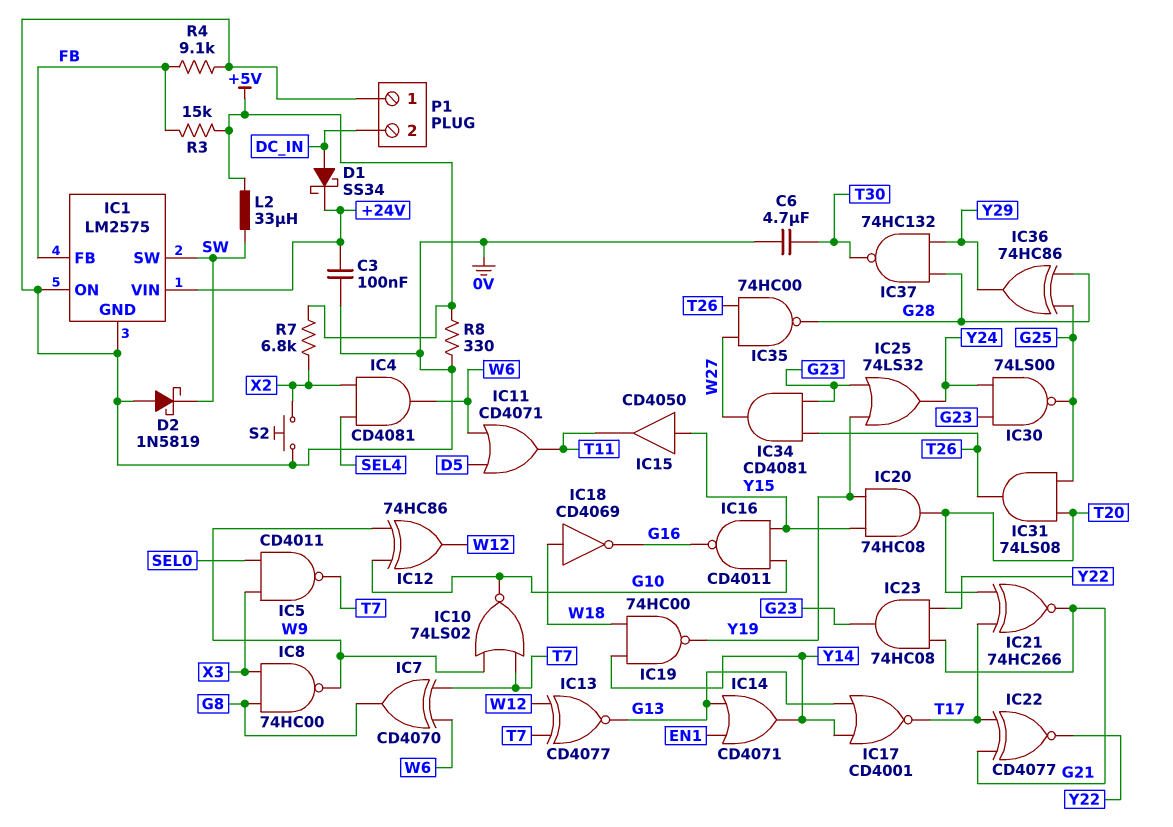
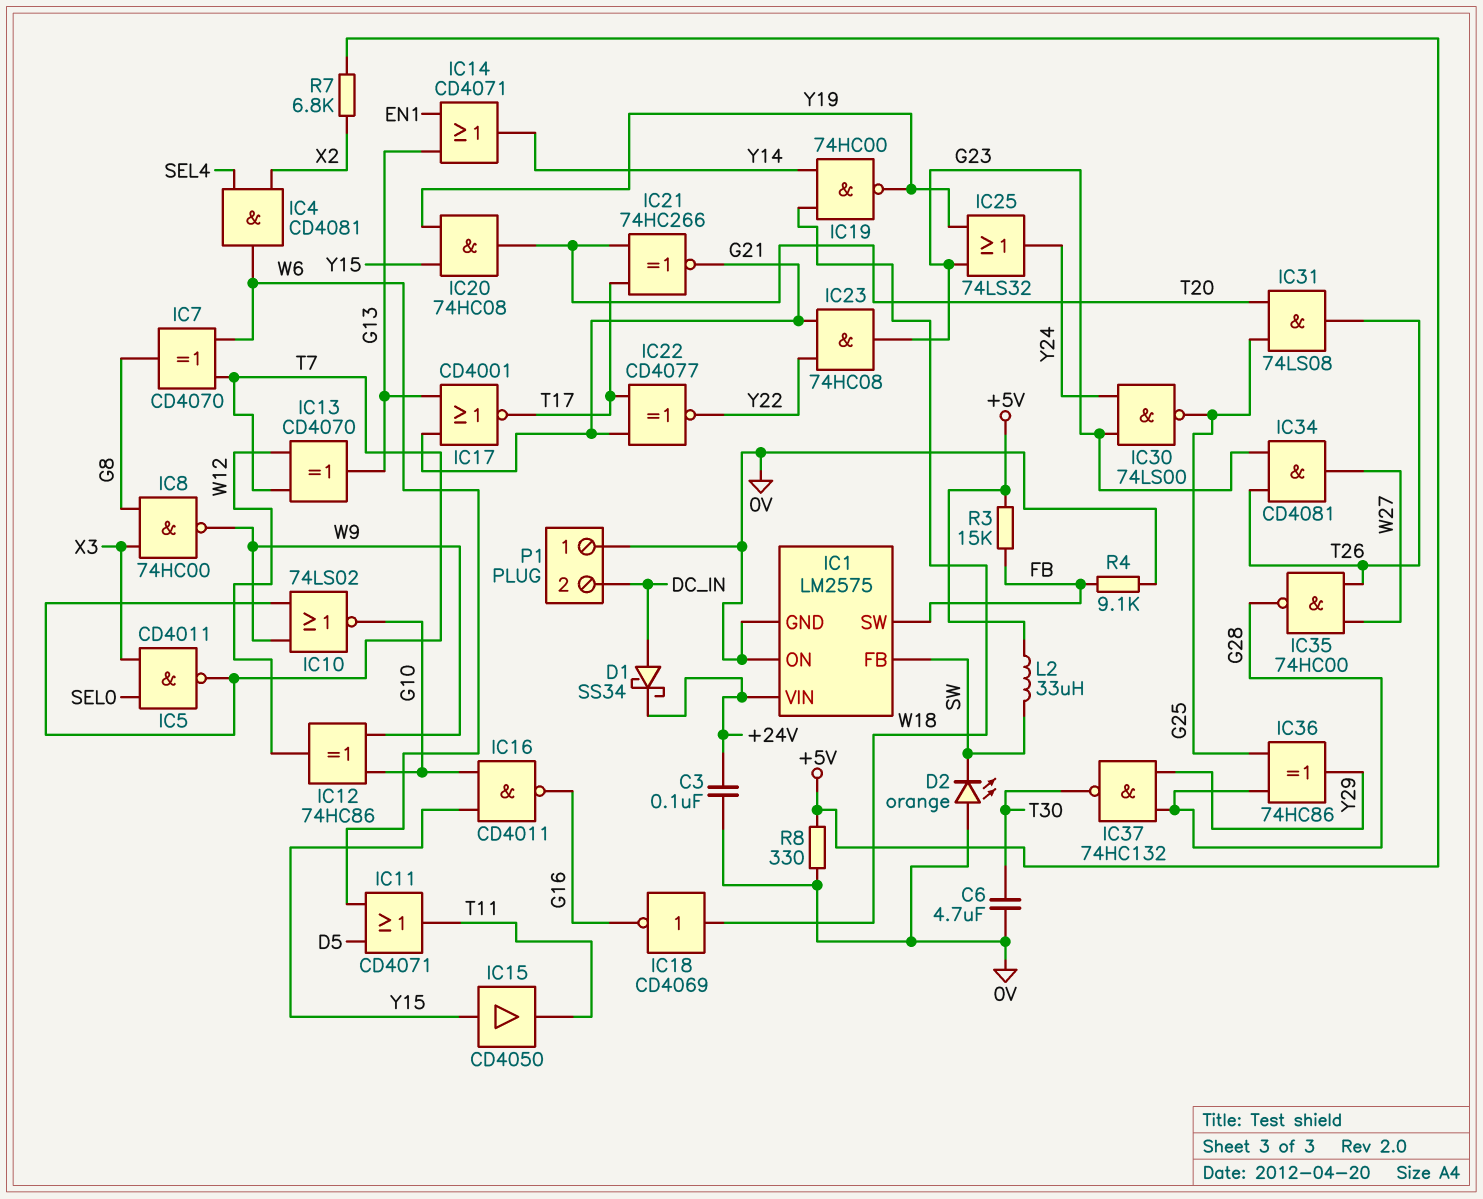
D2: schottky 1N5819 (A 0V, K SW) -> LED orange (A 0V, K SW)
IC1 pin FB: FB -> SW
IC1 pin SW: SW -> FB
IC13: XNOR CD4077 (in T7, in W12, out G13) -> XOR CD4070 (in T7, in W12, out G13)
IC17: NOR CD4001 (in G13, in Y14, out T17) -> NOR CD4001 (in G13, in G21, out T17)
S2: button (0V, X2) -> none

